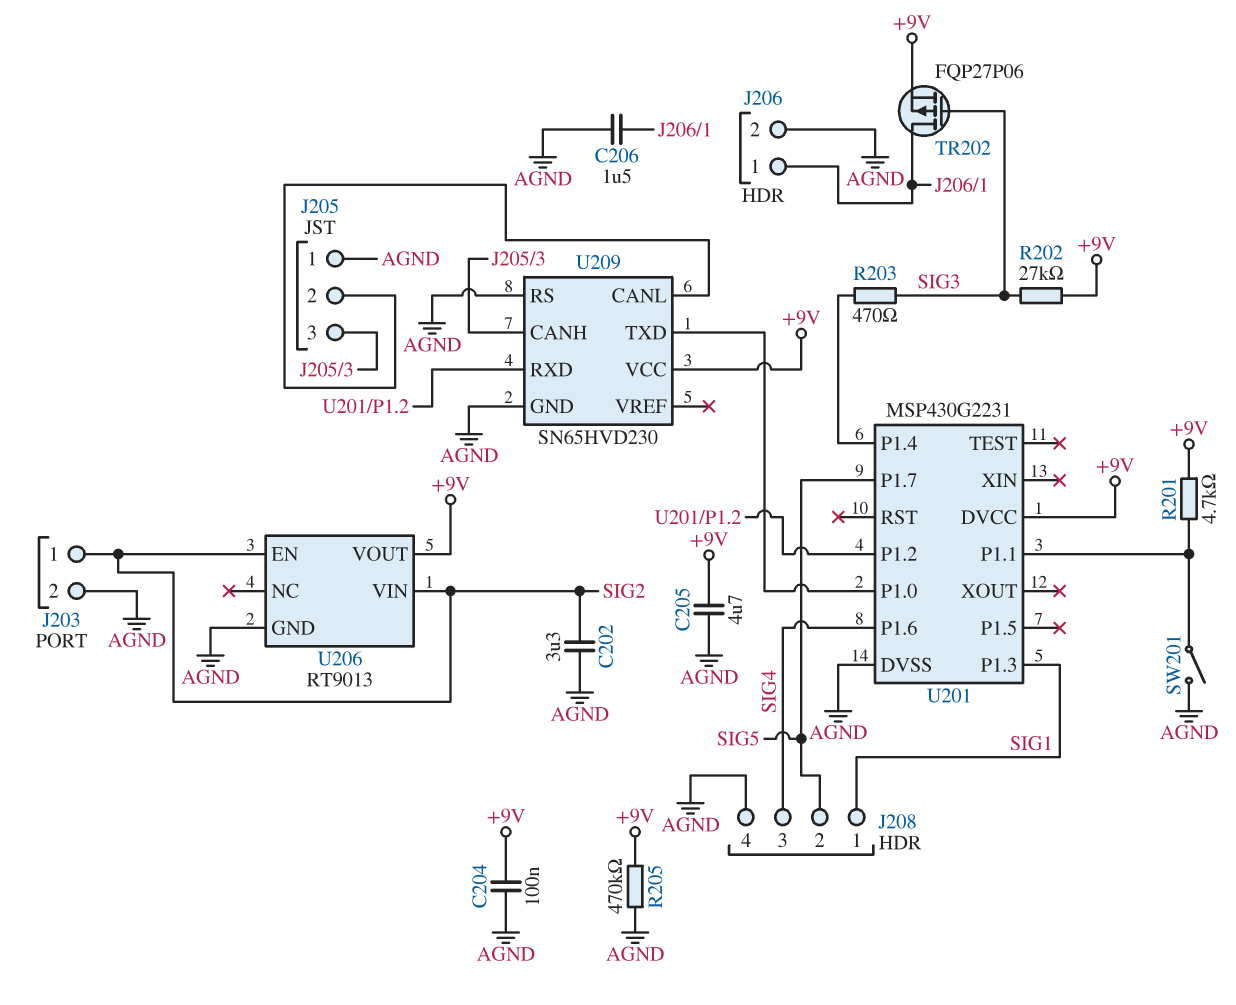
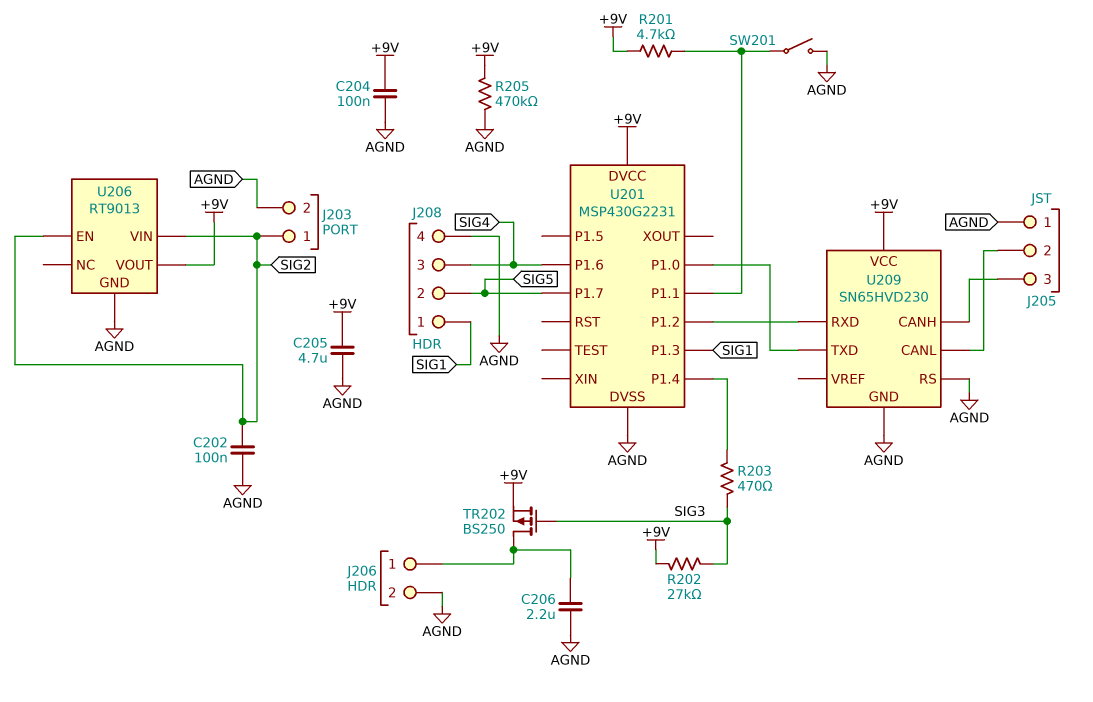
C202: 3.3uF (AGND, SIG2) -> 100nF (AGND, SIG2)
C206: 1.5uF (AGND, J206/1) -> 2.2uF (AGND, J206/1)
TR202: PMOS FQP27P06 (G SIG3, D J206/1, S +9V) -> PMOS BS250 (G SIG3, D J206/1, S +9V)

